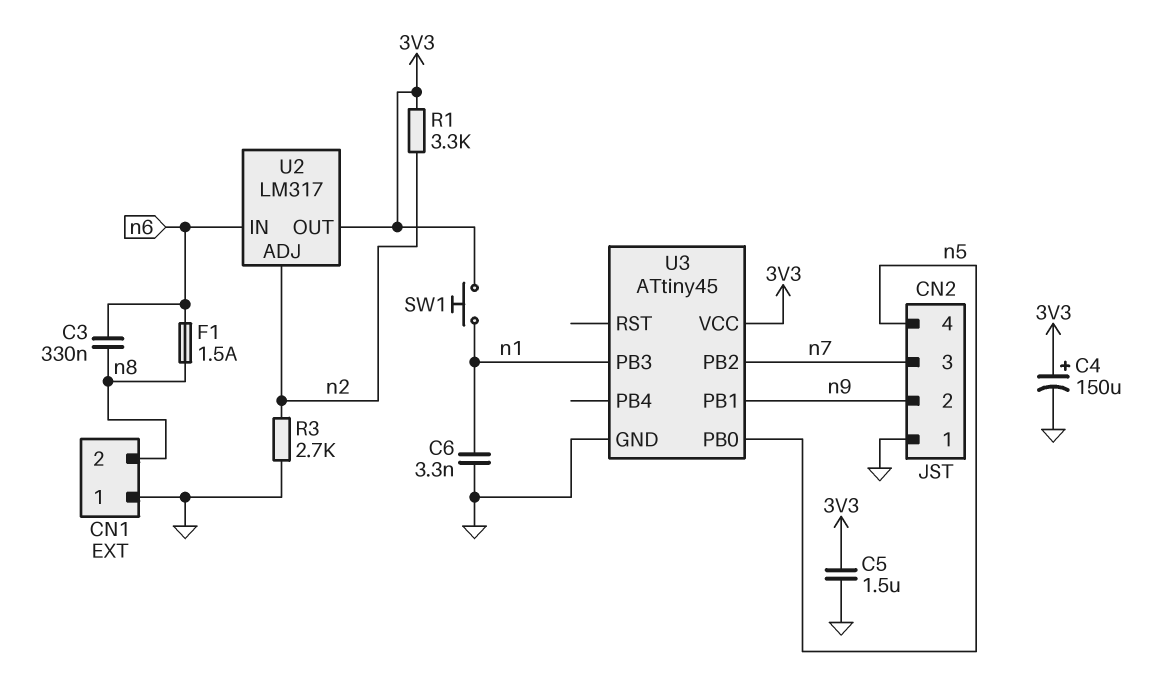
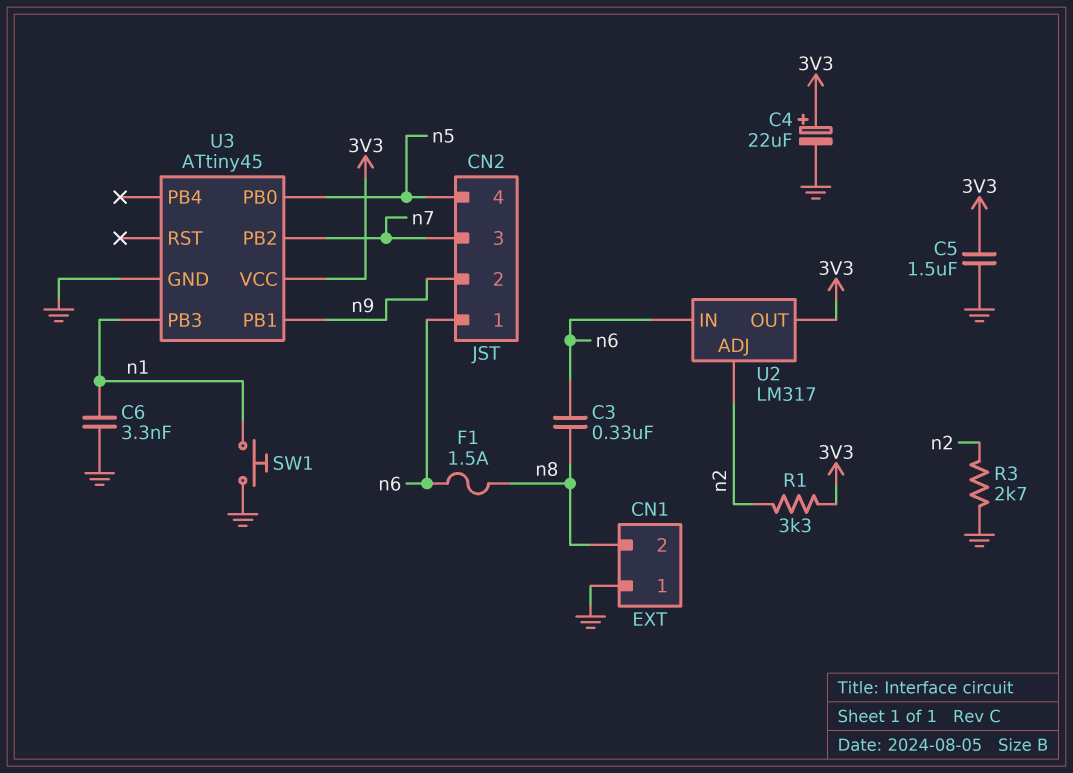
C4: 150uF (plus 3V3, minus GND) -> 22uF (plus 3V3, minus GND)
CN2 pin 1: GND -> n6
SW1: button (3V3, n1) -> button (GND, n1)

